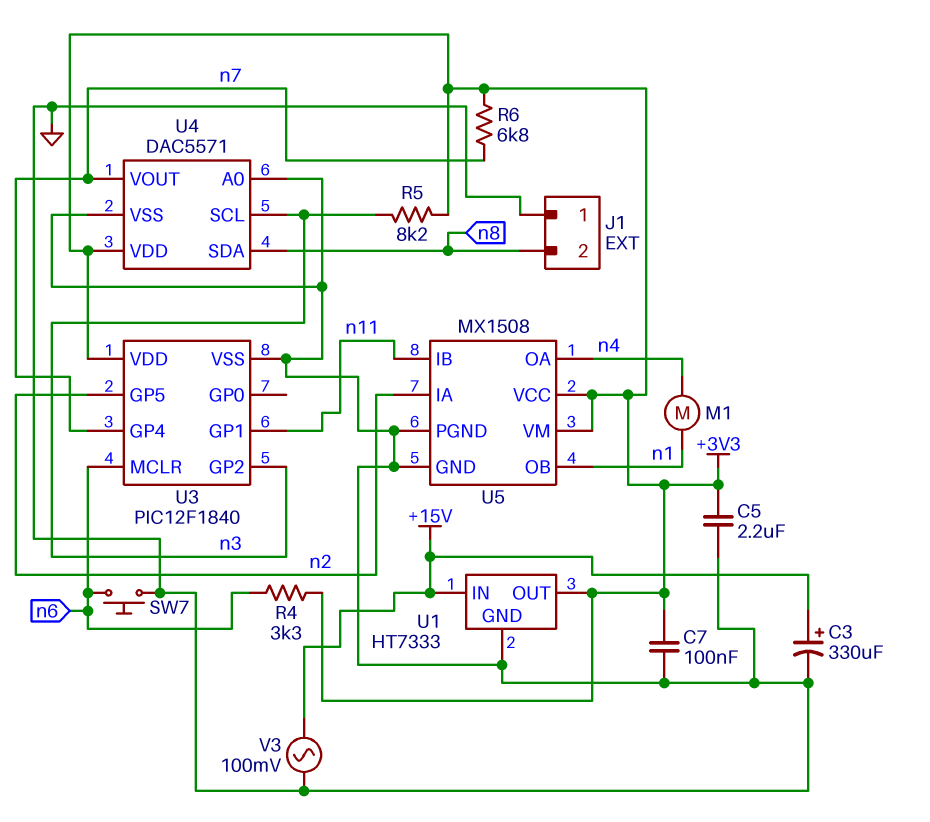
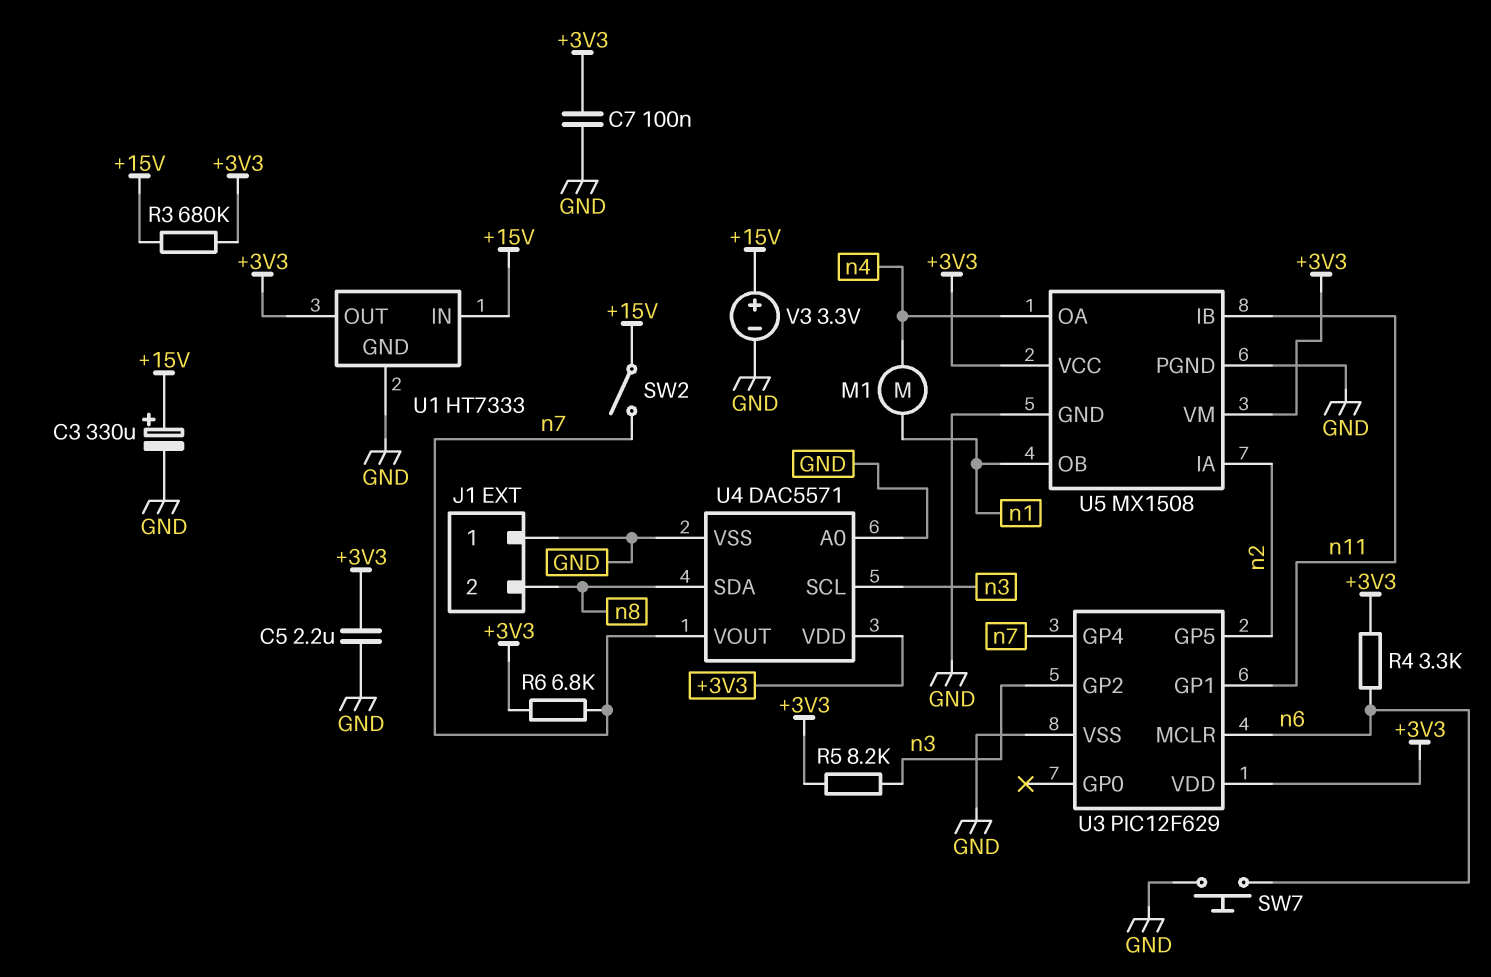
R3: none -> 680k (+3V3, +15V)
SW2: none -> switch (+15V, n7)
U3: PIC12F1840 -> PIC12F629
V3: AC 100mV (+15V, GND) -> 3.3V (plus +15V, minus GND)

